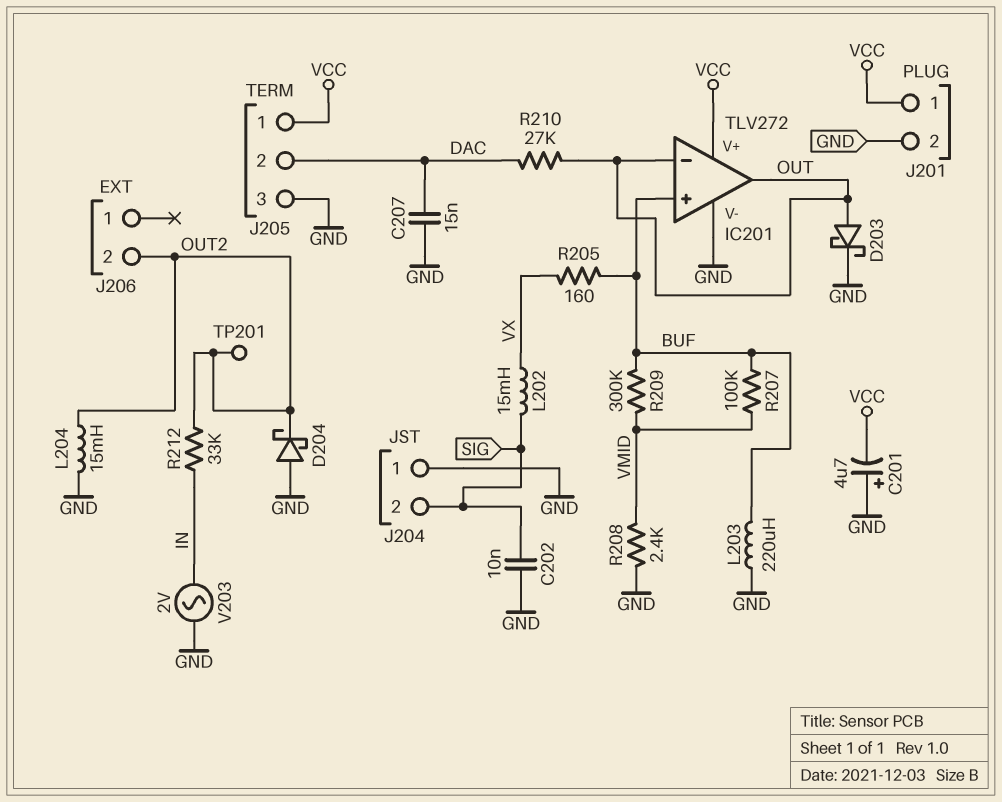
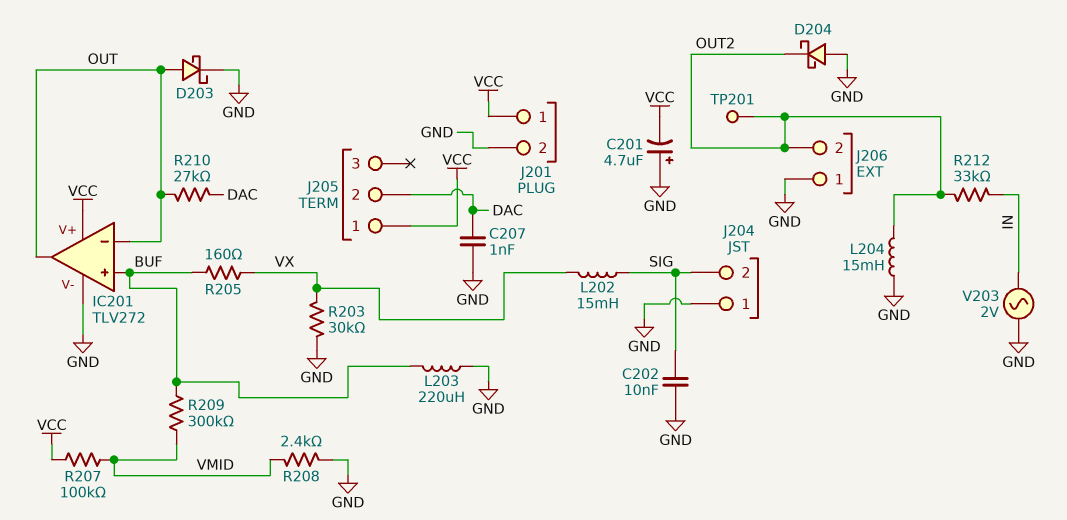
C207: 15nF (DAC, GND) -> 1nF (DAC, GND)
J205 pin 3: GND -> none
J206 pin 1: none -> GND
R203: none -> 30k (GND, VX)
R207: 100k (BUF, VMID) -> 100k (VCC, VMID)

